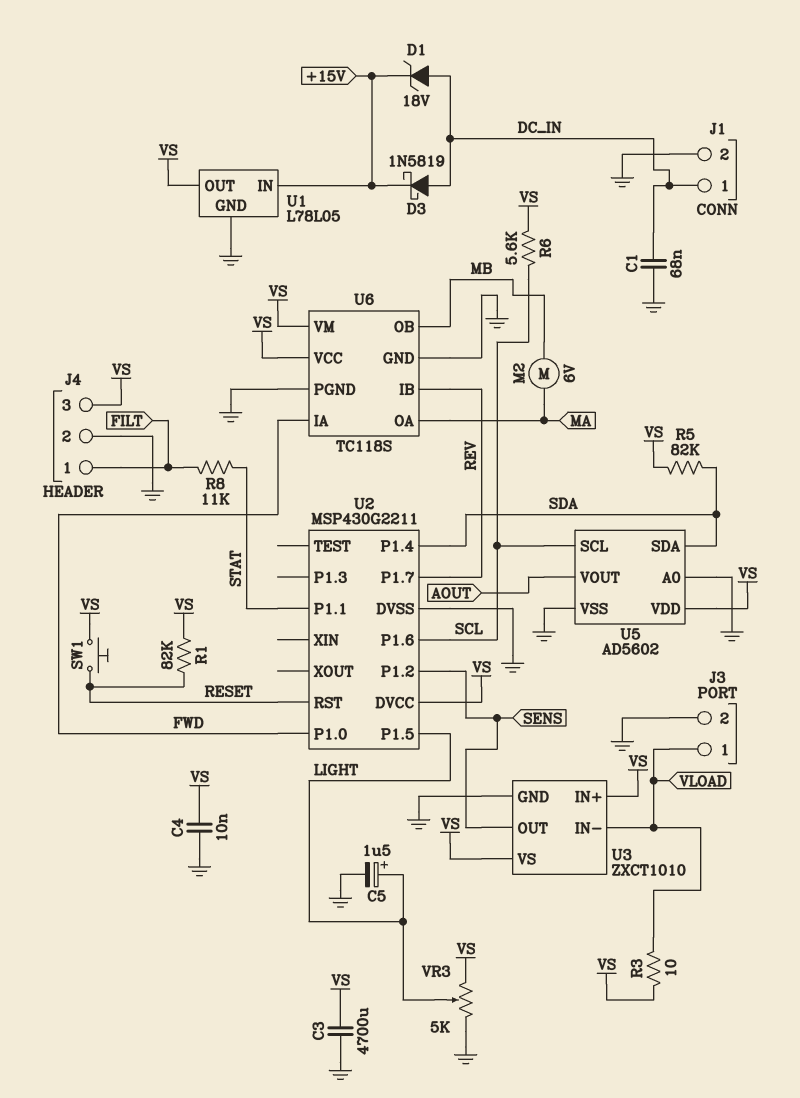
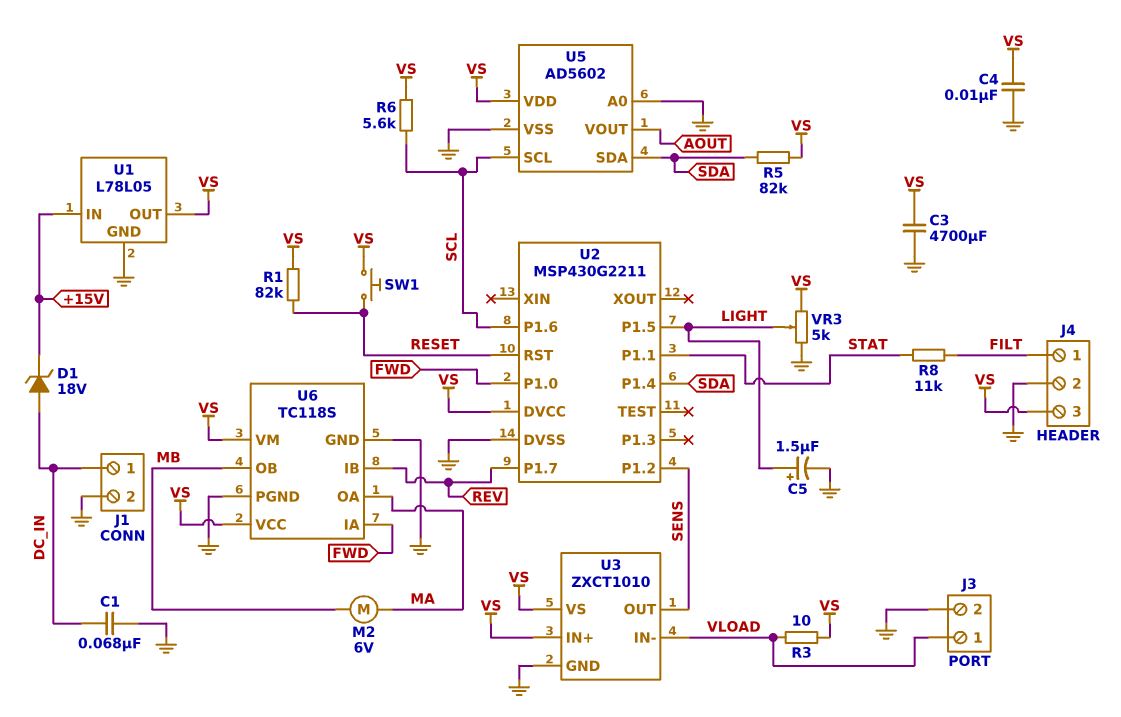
D3: schottky 1N5819 (A DC_IN, K +15V) -> none

